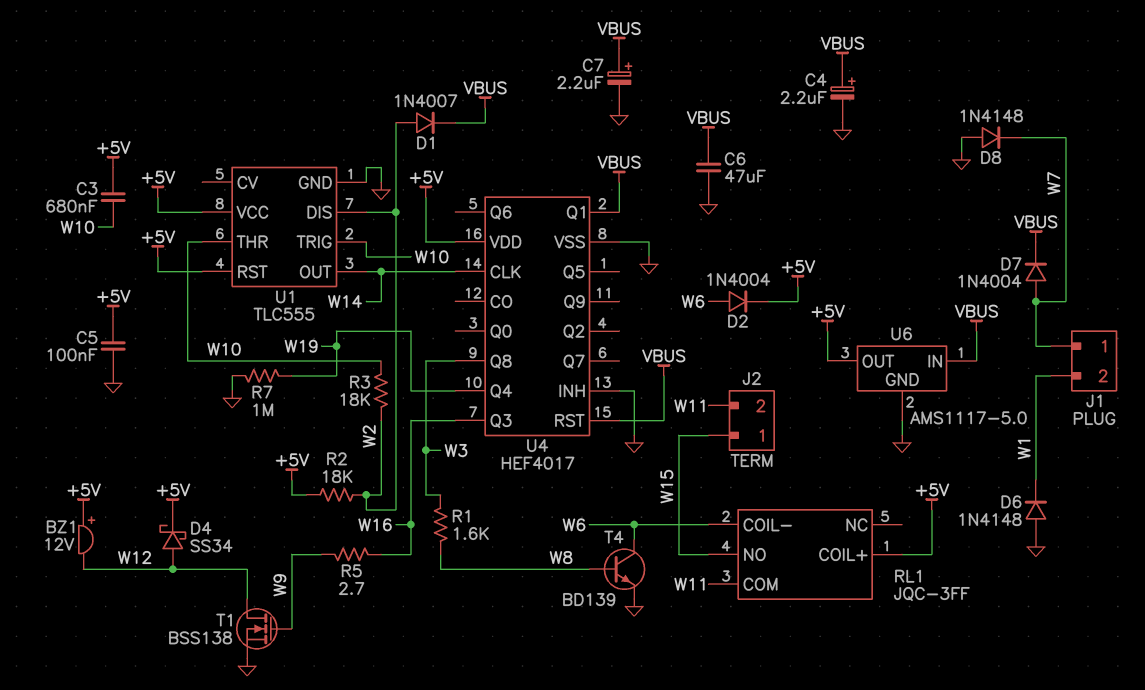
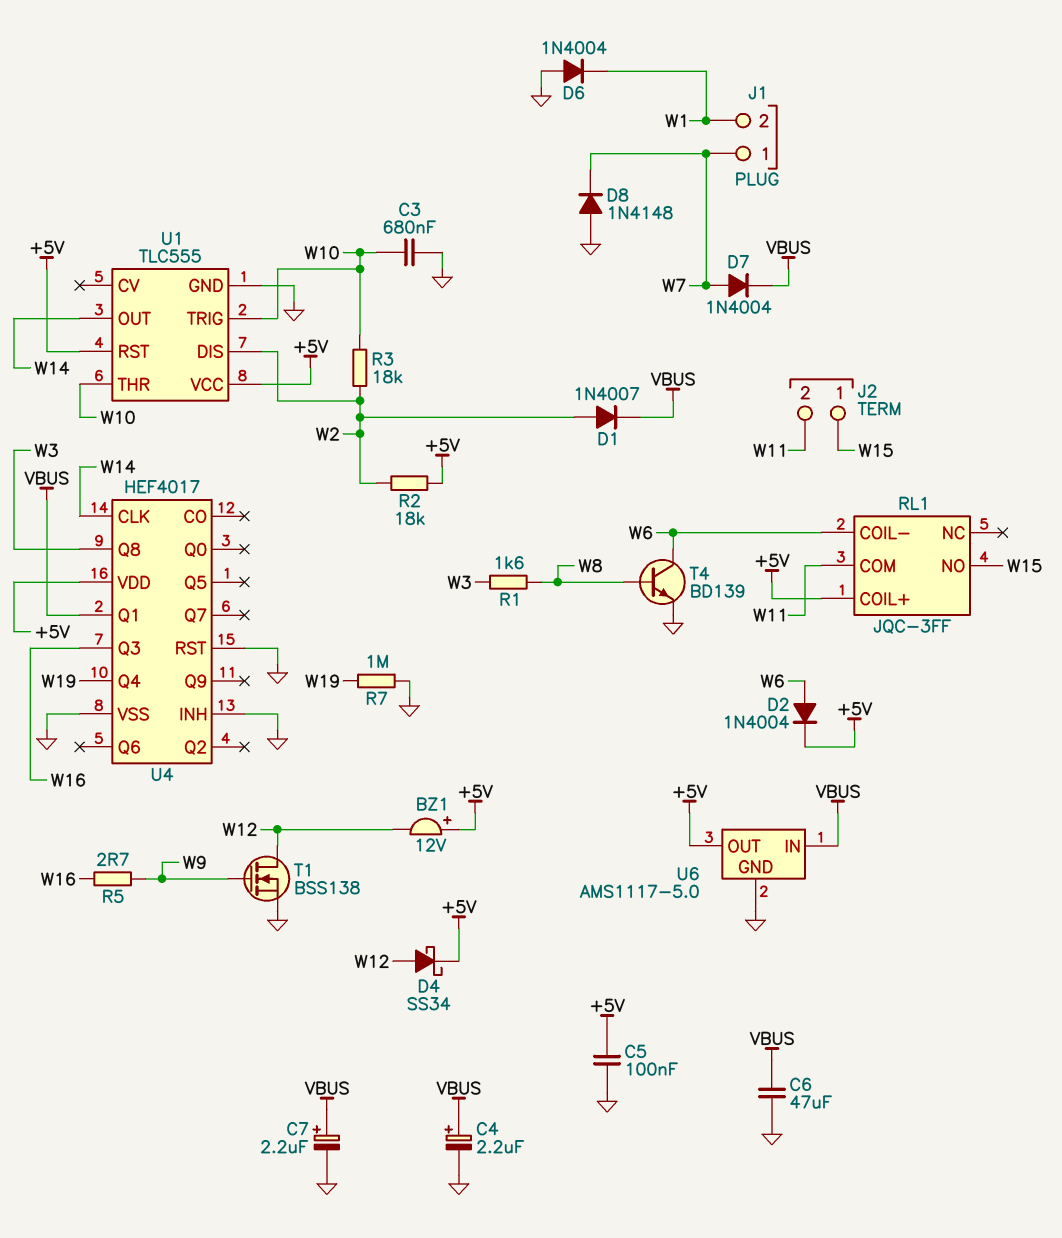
C3: 680nF (+5V, W10) -> 680nF (GND, W10)
D6: diode 1N4148 (A GND, K W1) -> diode 1N4004 (A GND, K W1)
U4 pin RST: VBUS -> GND

